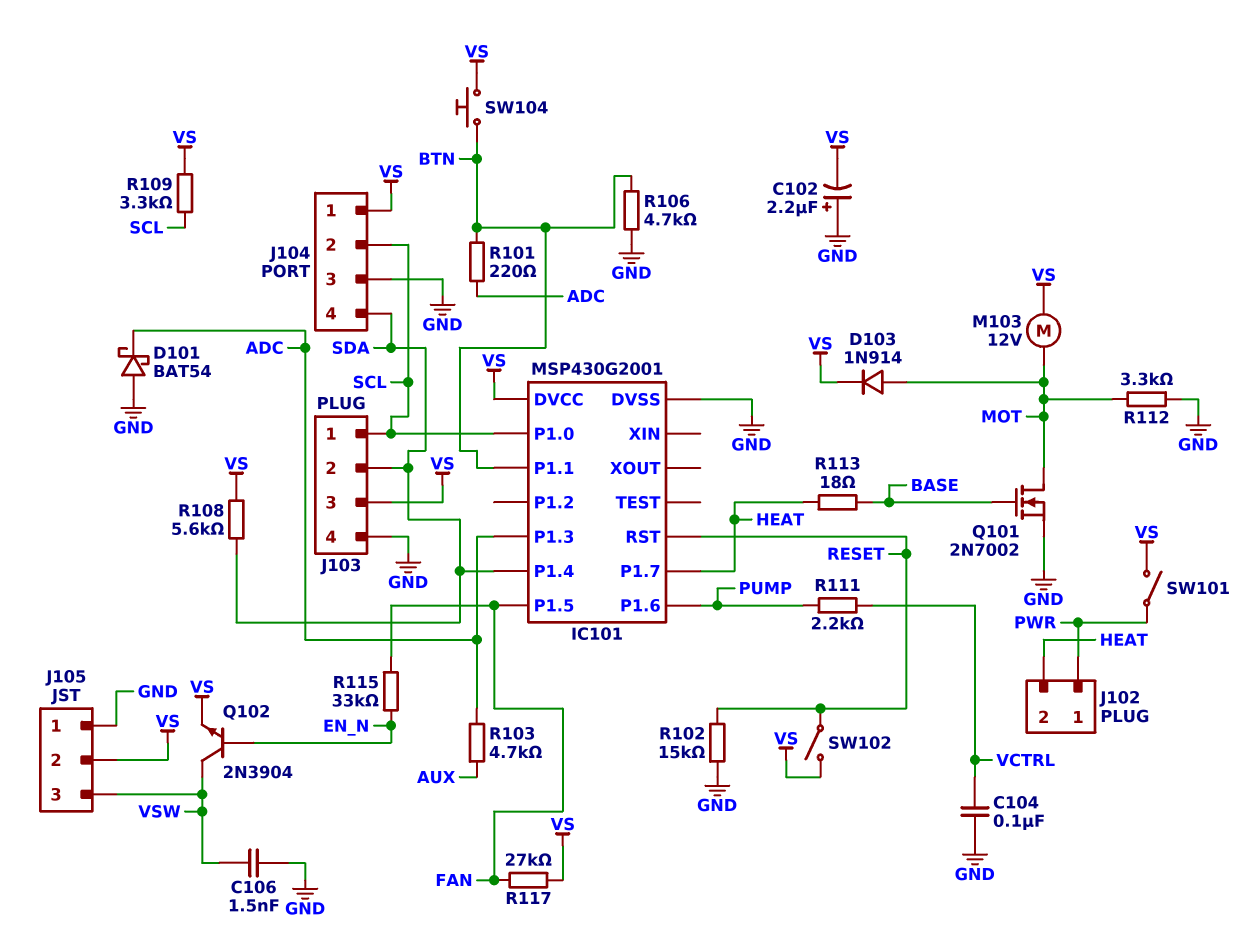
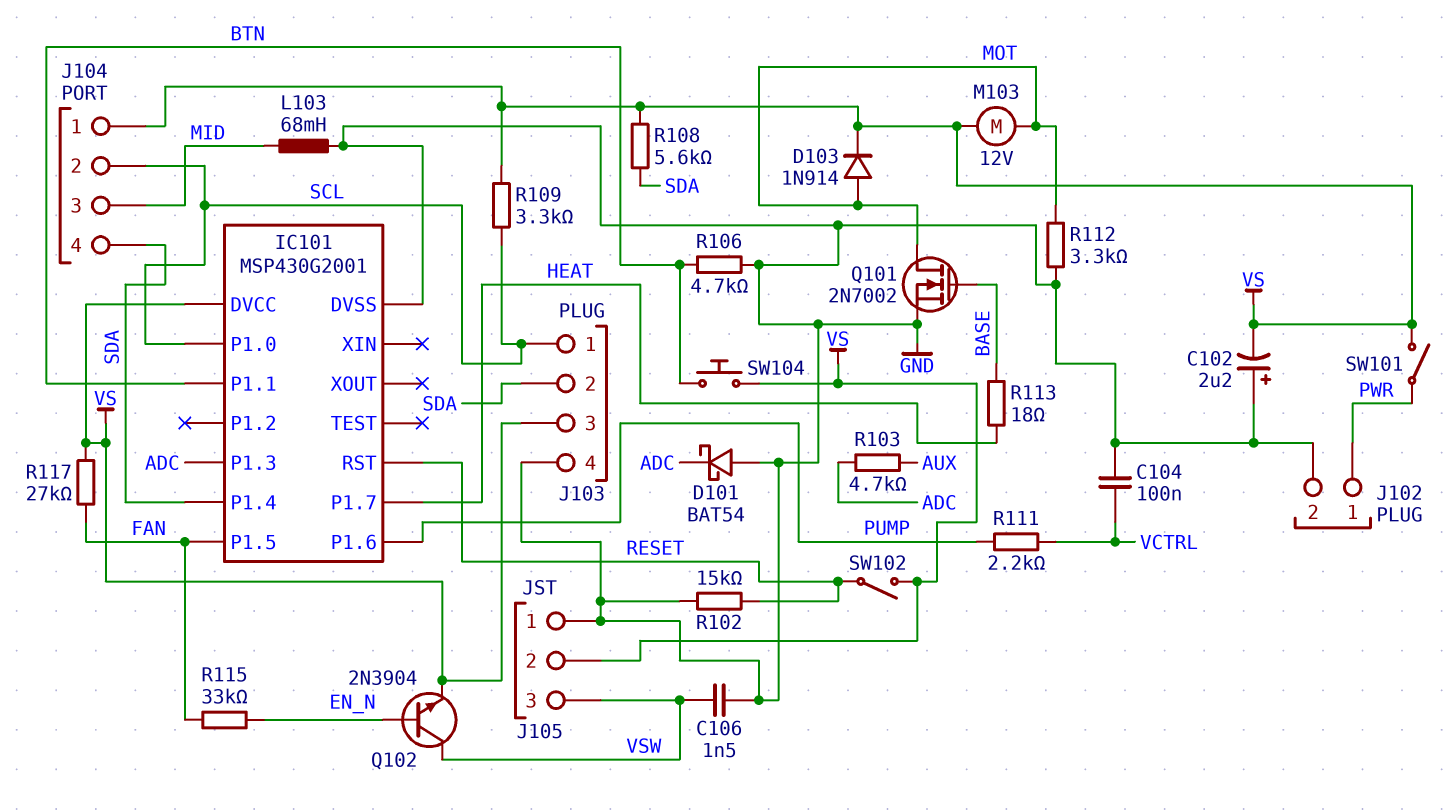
J102 pin 2: HEAT -> GND
J104 pin 3: GND -> MID
L103: none -> 68mH (GND, MID)
R101: 220 (ADC, BTN) -> none

